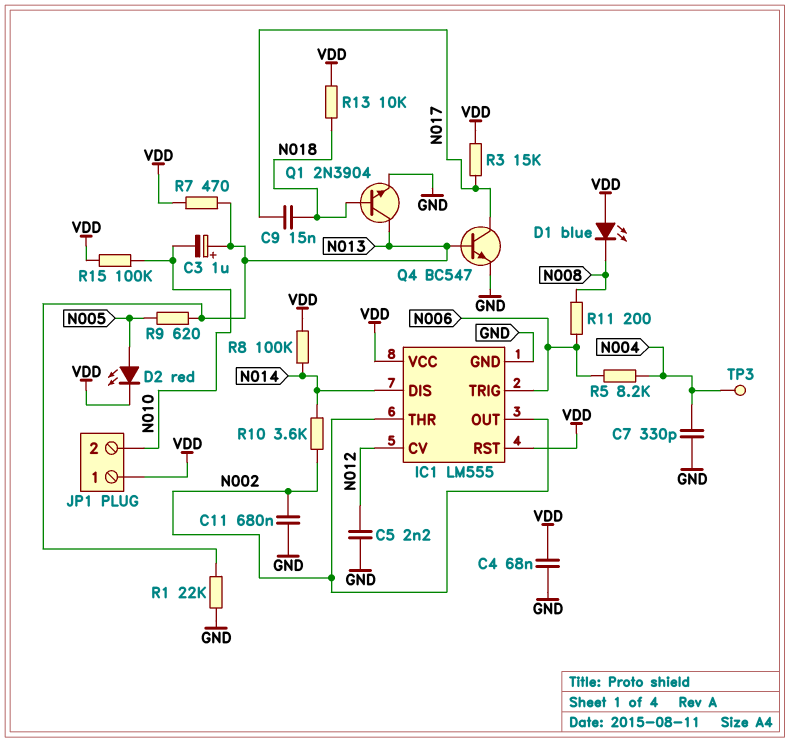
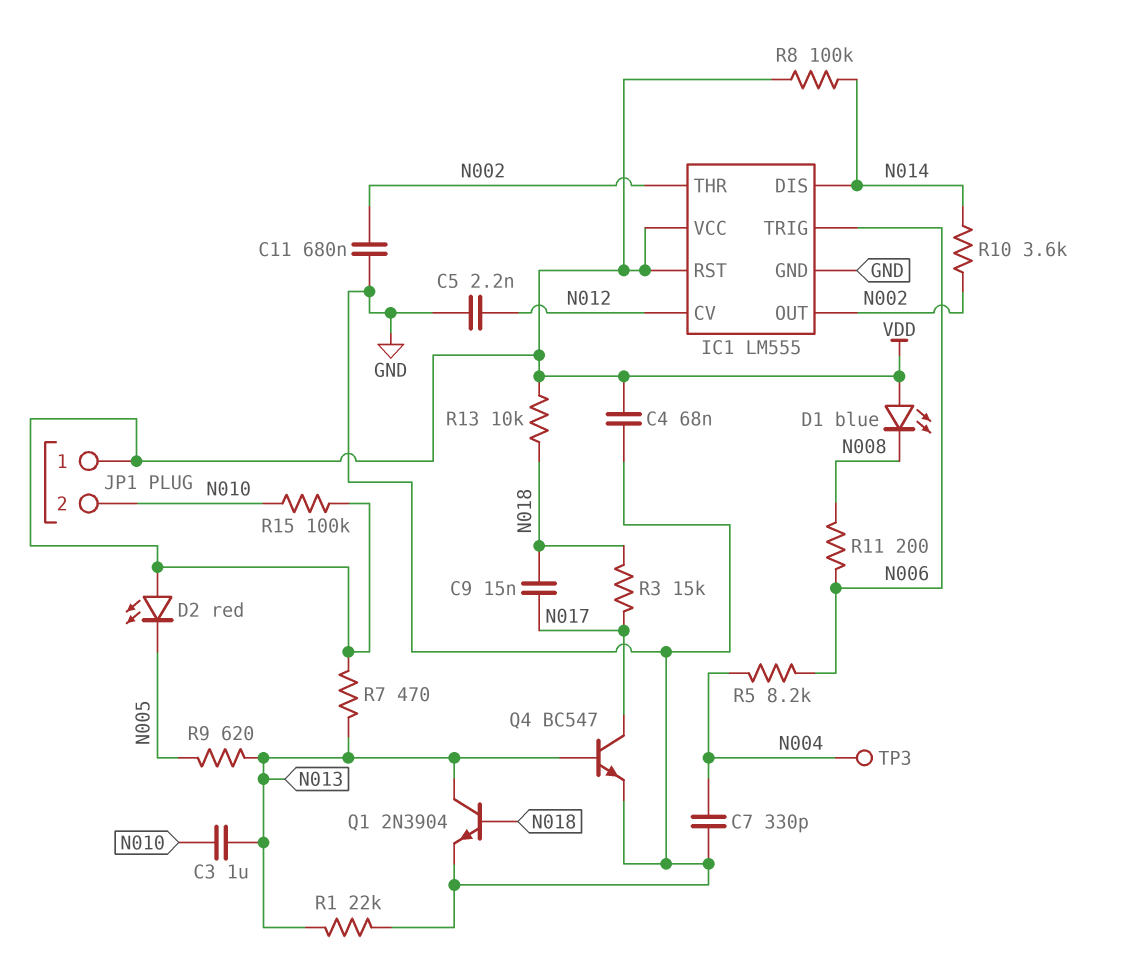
C3: 1uF (plus N013, minus N010) -> 1uF (N010, N013)
D2: LED red (A N005, K VDD) -> LED red (A VDD, K N005)
R3: 15k (N017, VDD) -> 15k (N017, N018)

